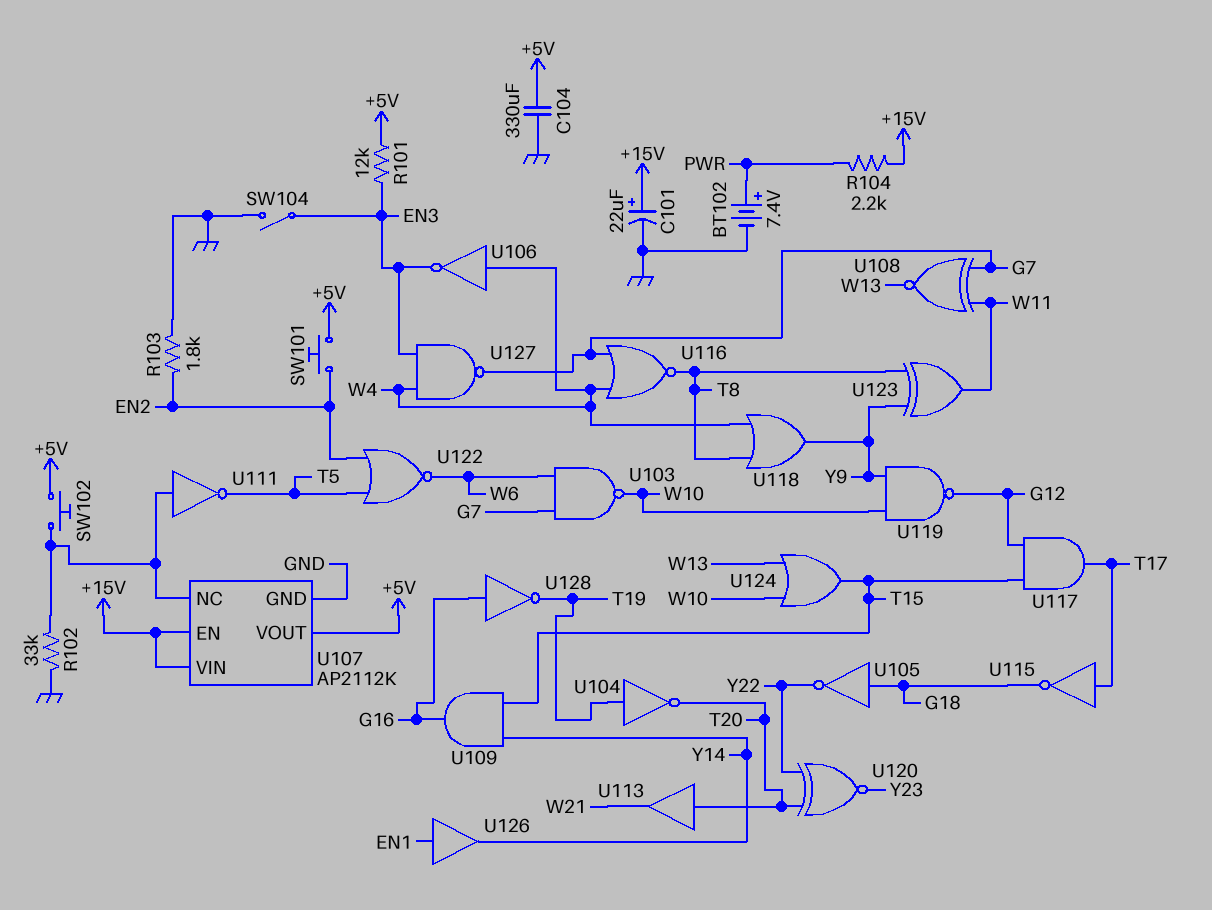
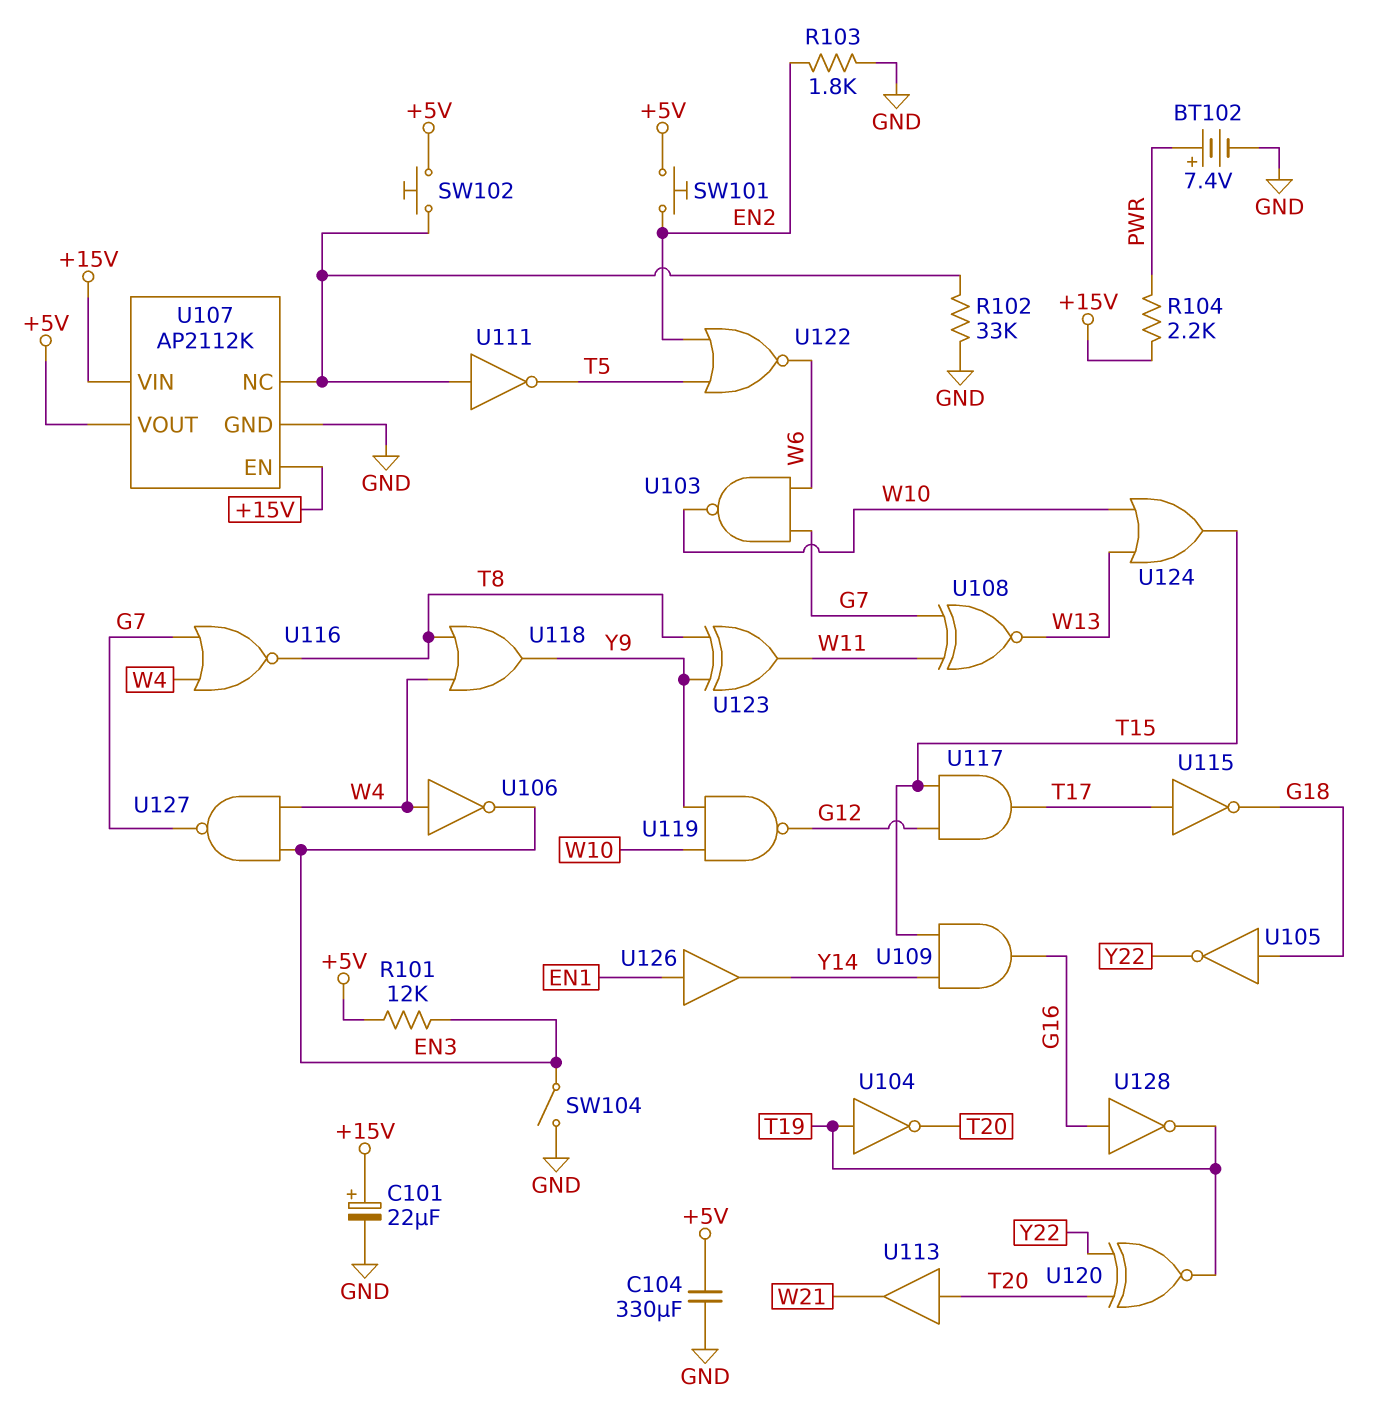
U120: XNOR (in T20, in Y22, out Y23) -> XNOR (in T20, in Y22, out T19)

